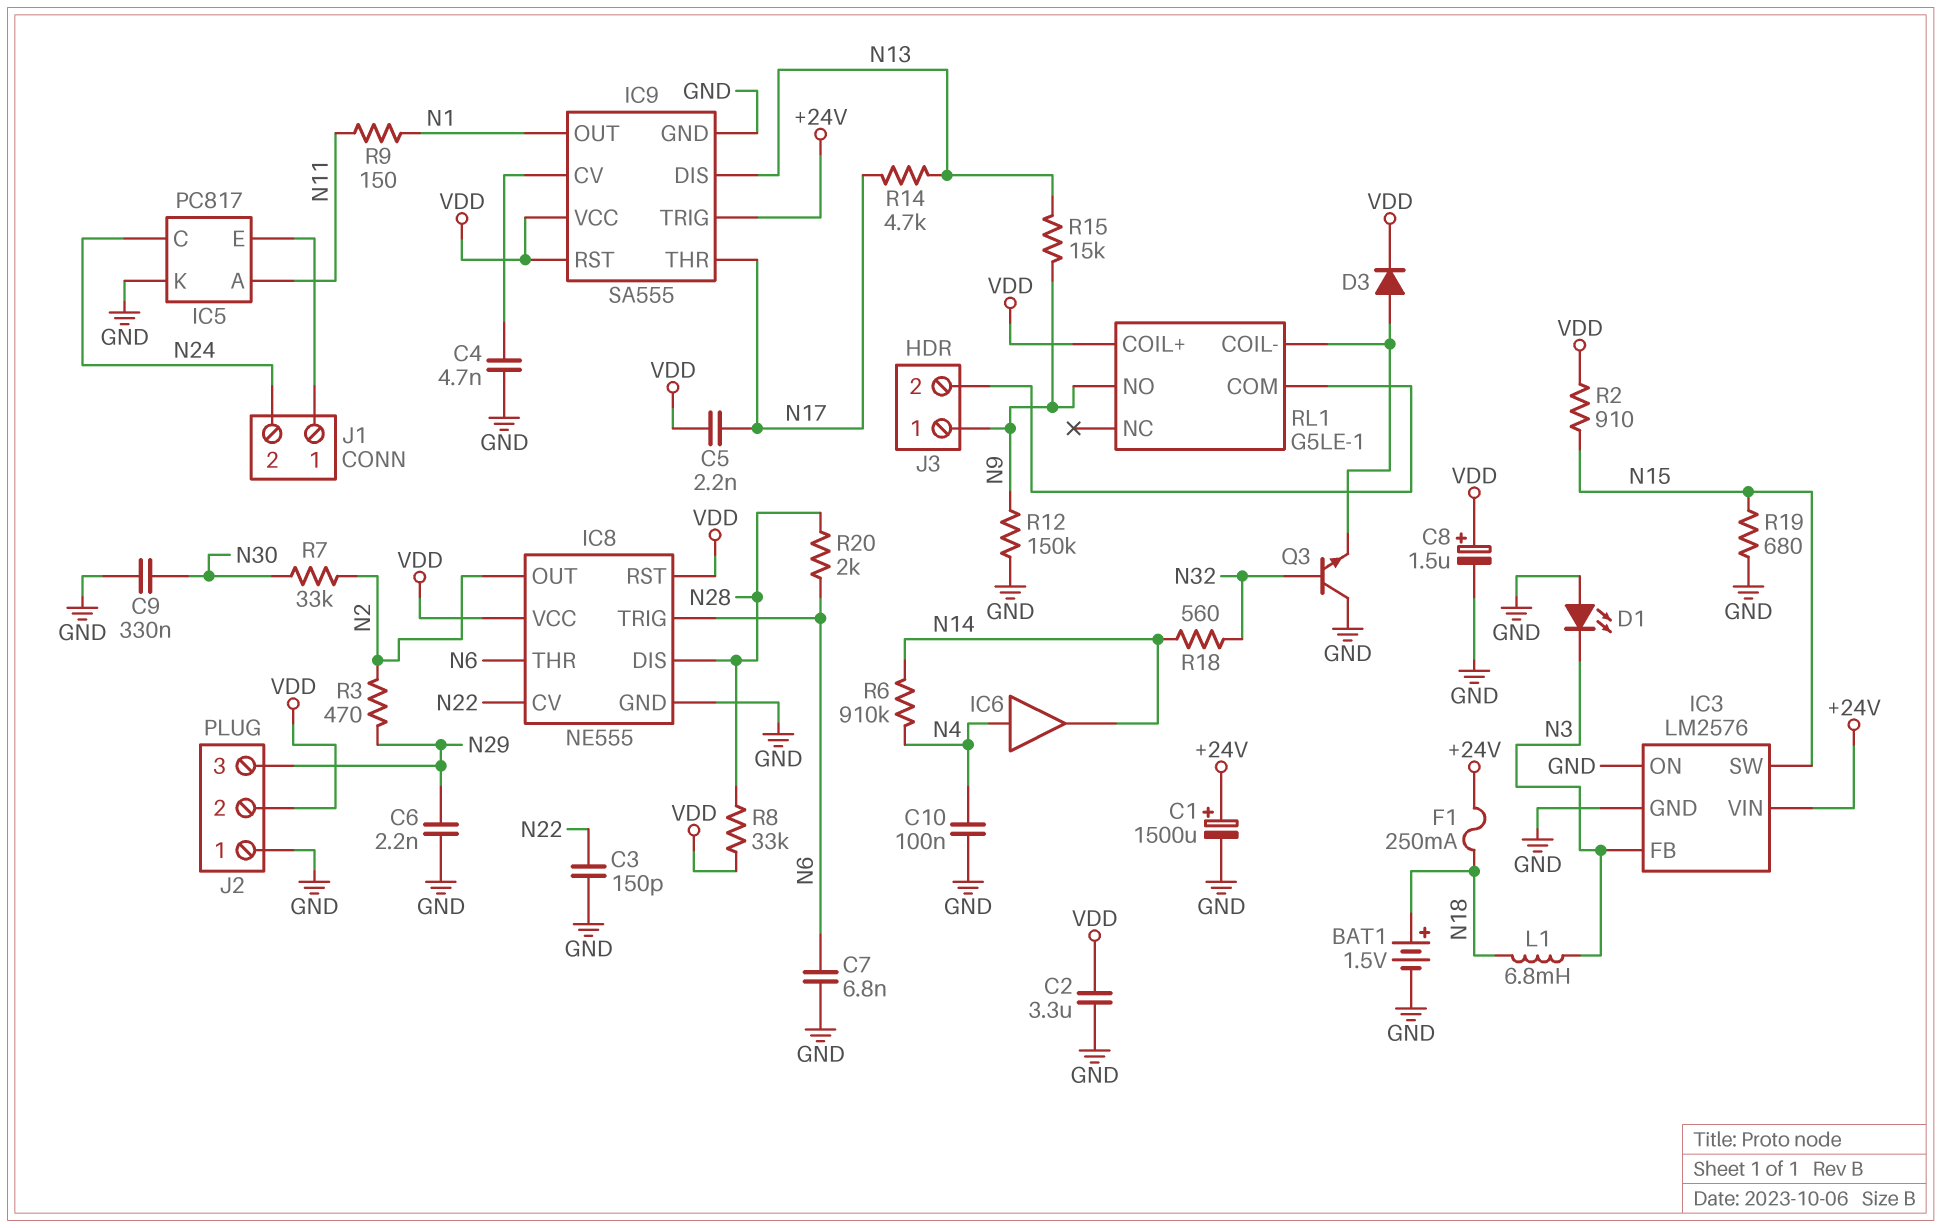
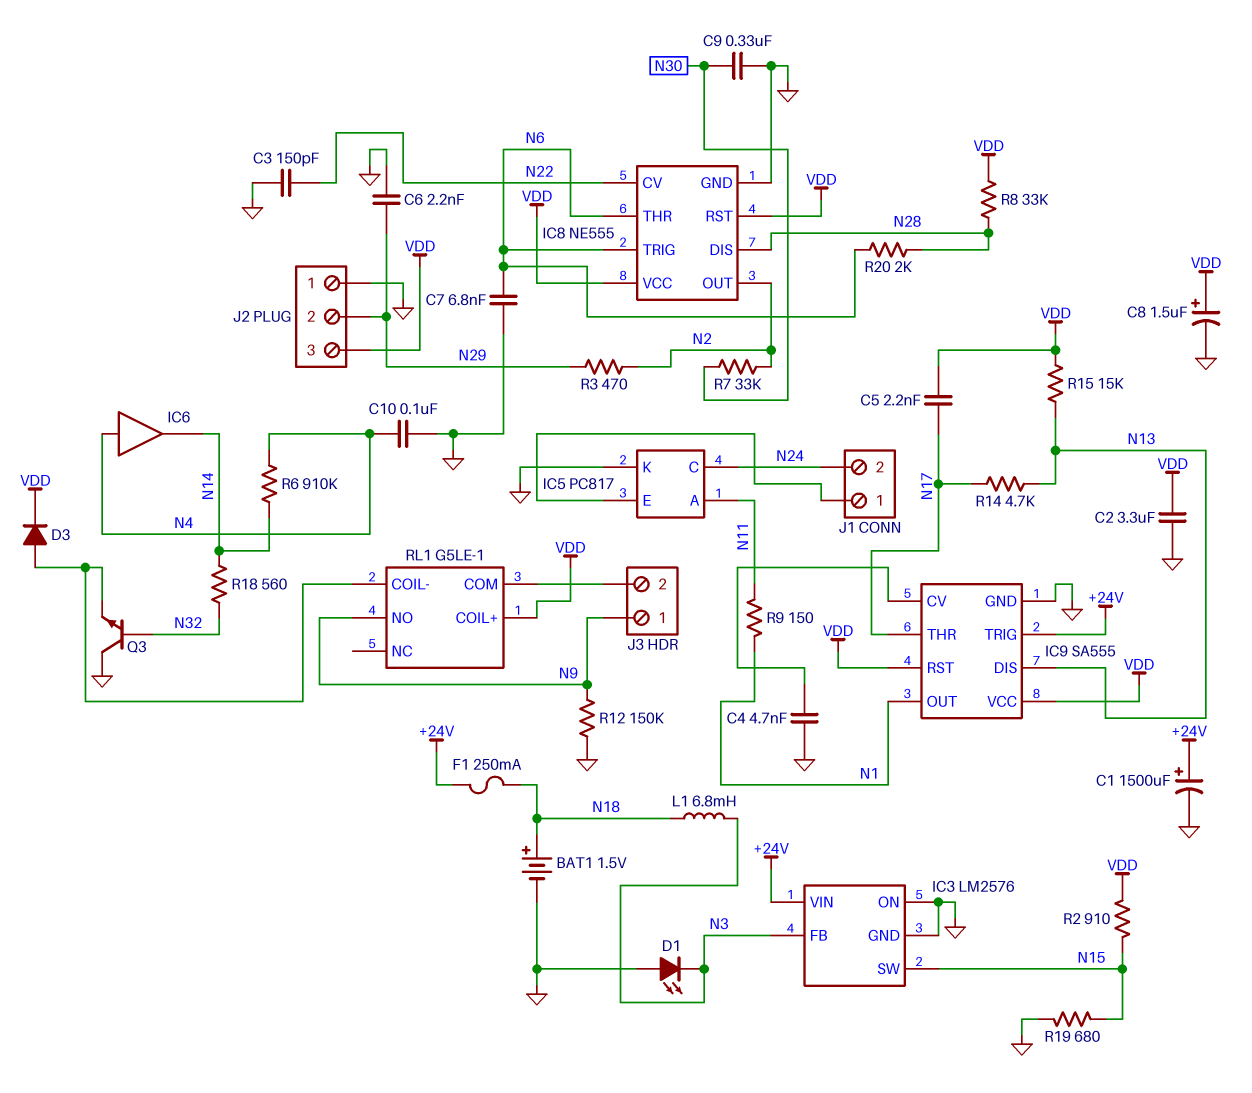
J2 pin 2: VDD -> N29
J2 pin 3: N29 -> VDD
R15: 15k (N9, N13) -> 15k (N13, VDD)

